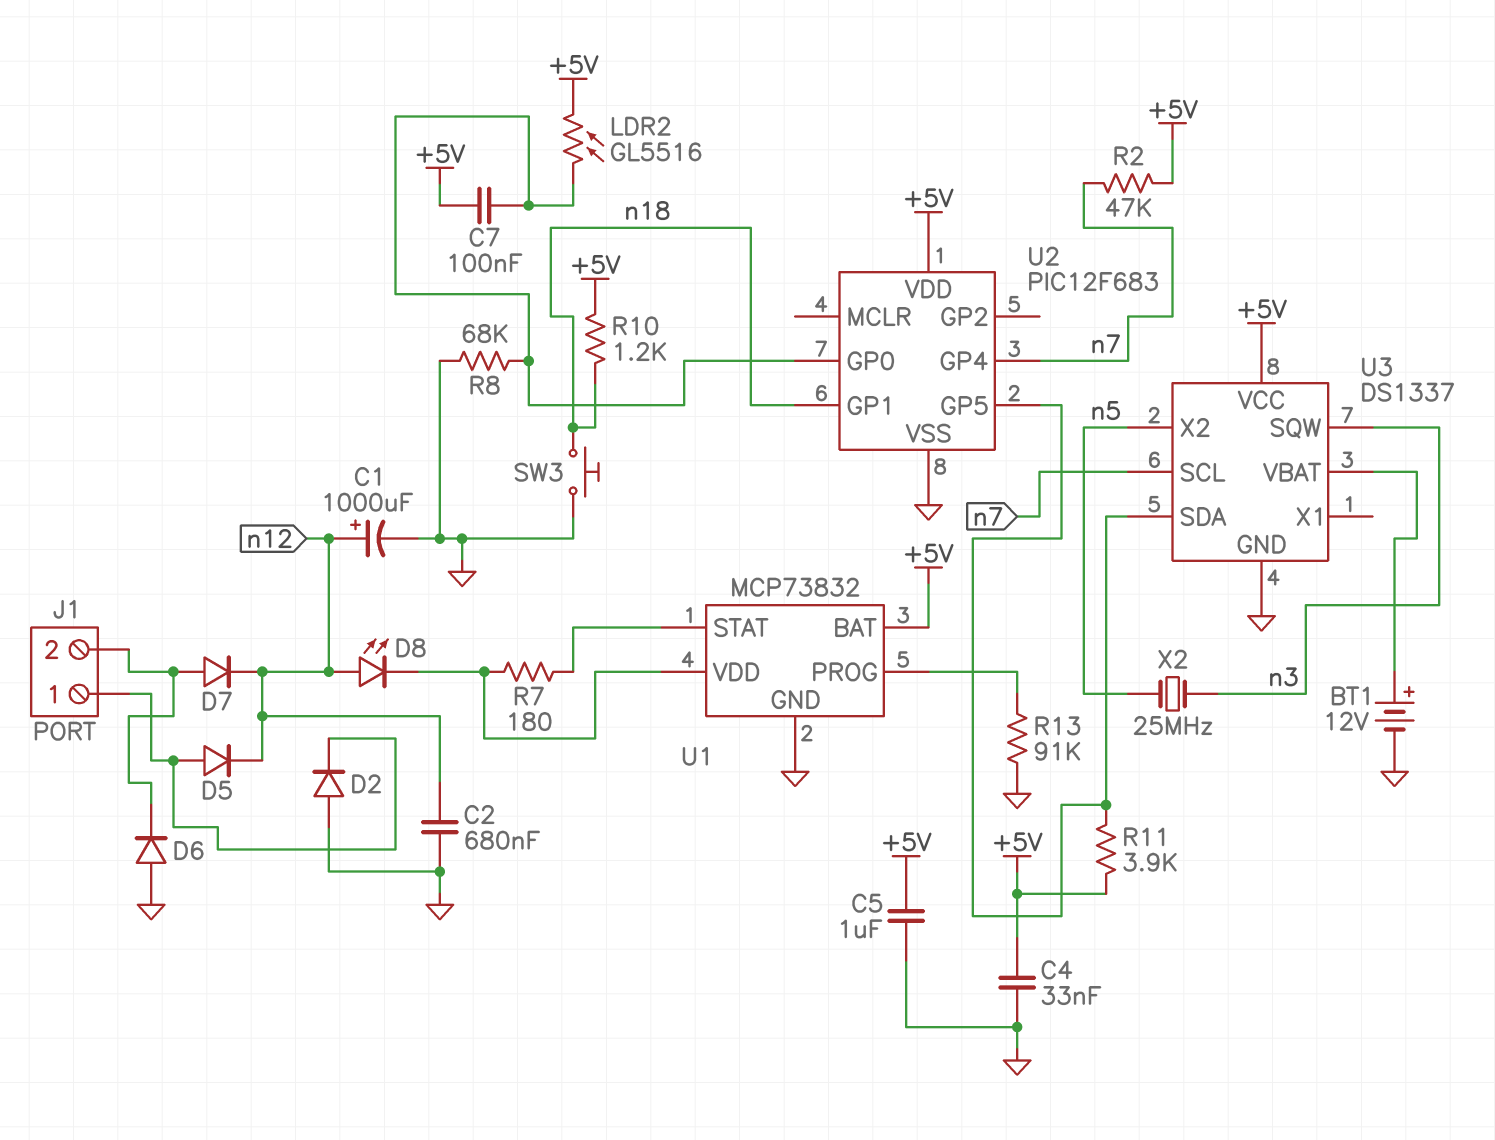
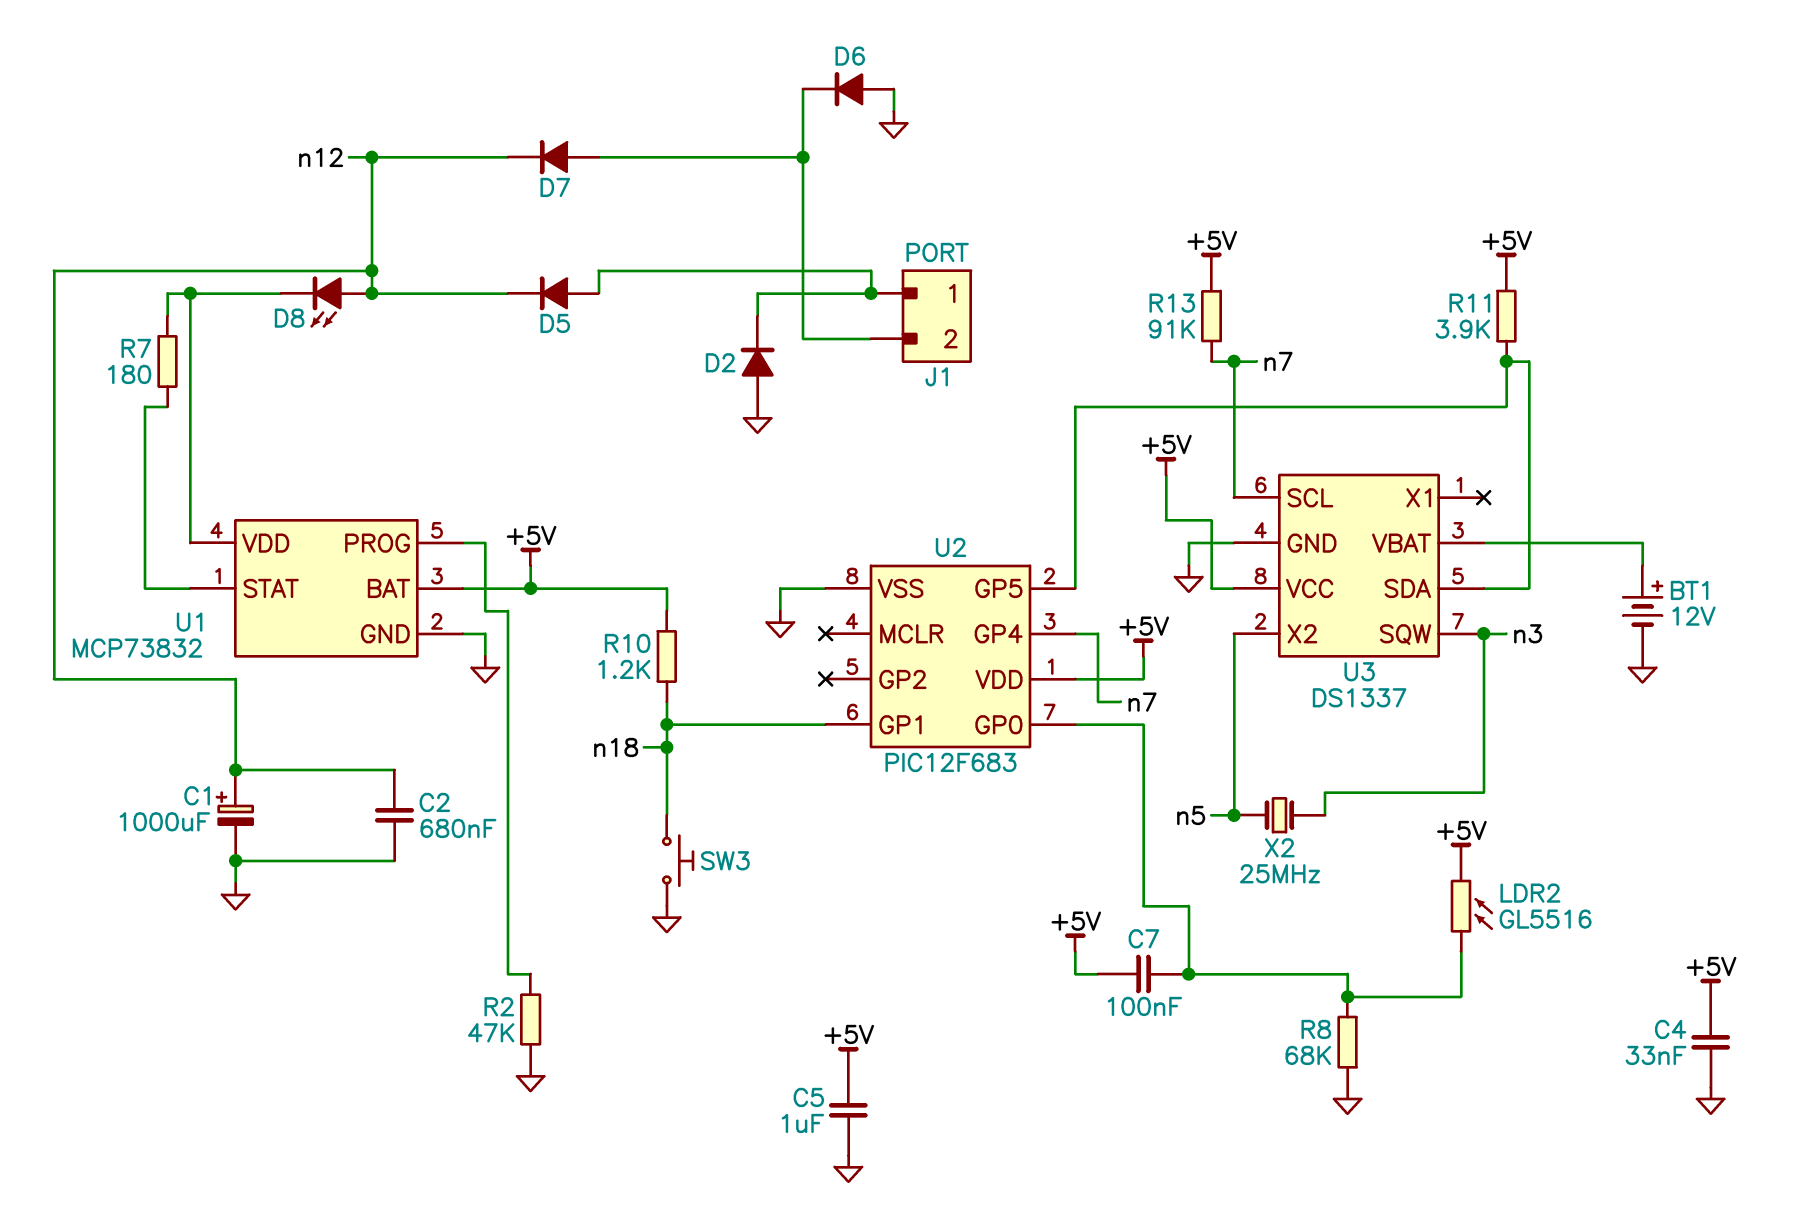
R2: 47k (+5V, n7) -> 47k (GND, U1/PROG)
R13: 91k (GND, U1/PROG) -> 91k (+5V, n7)

